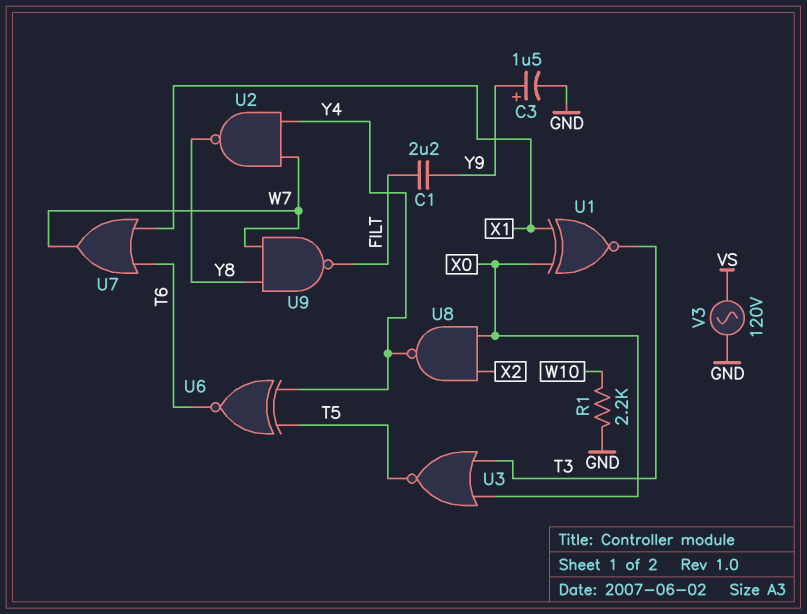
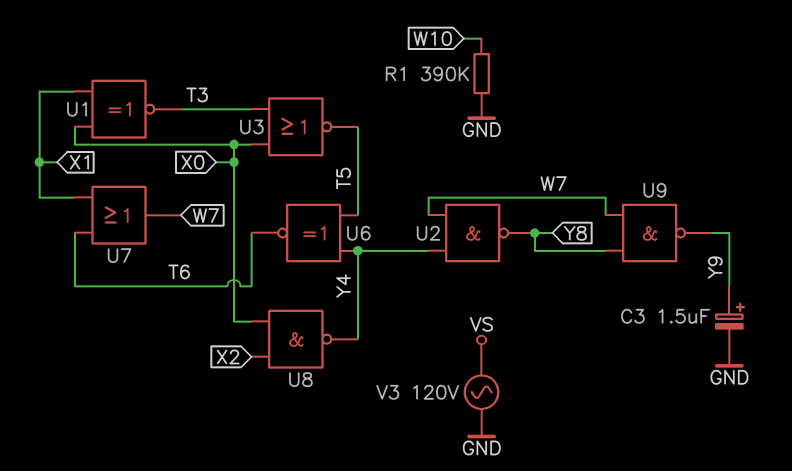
C1: 2.2uF (FILT, Y9) -> none
R1: 2.2k (GND, W10) -> 390k (GND, W10)
U9: NAND (in W7, in Y8, out FILT) -> NAND (in W7, in Y8, out Y9)

